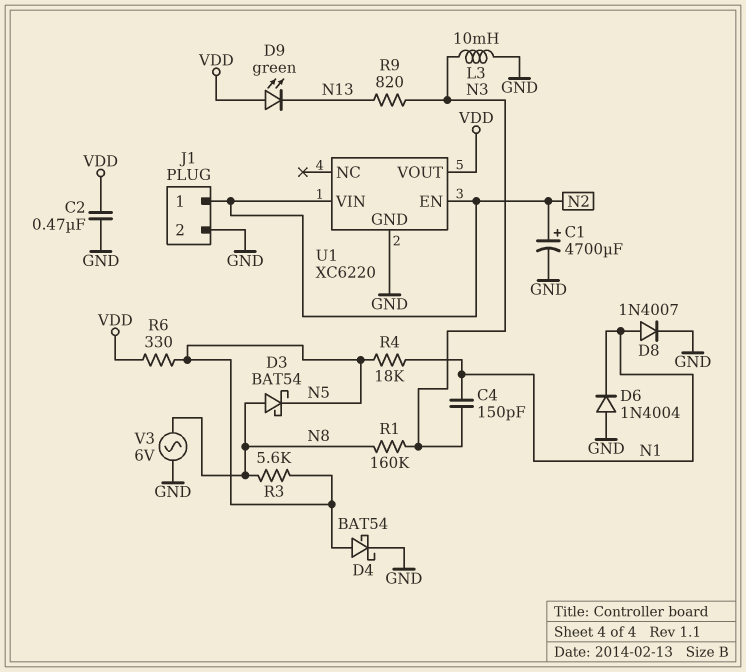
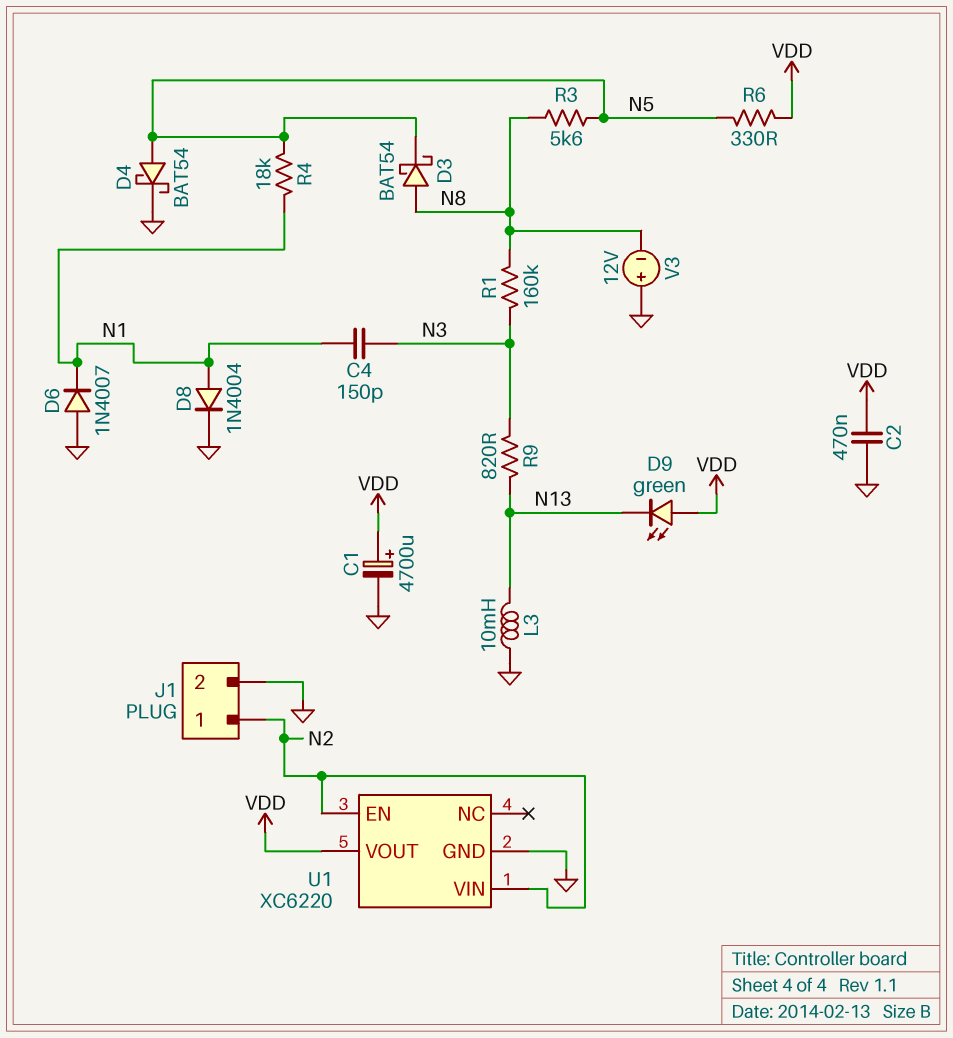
C1: 4700uF (plus N2, minus GND) -> 4700uF (plus VDD, minus GND)
D6: diode 1N4004 (A GND, K N1) -> diode 1N4007 (A GND, K N1)
D8: diode 1N4007 (A N1, K GND) -> diode 1N4004 (A N1, K GND)
L3: 10mH (GND, N3) -> 10mH (GND, N13)
V3: AC 6V (GND, N8) -> 12V (plus GND, minus N8)

